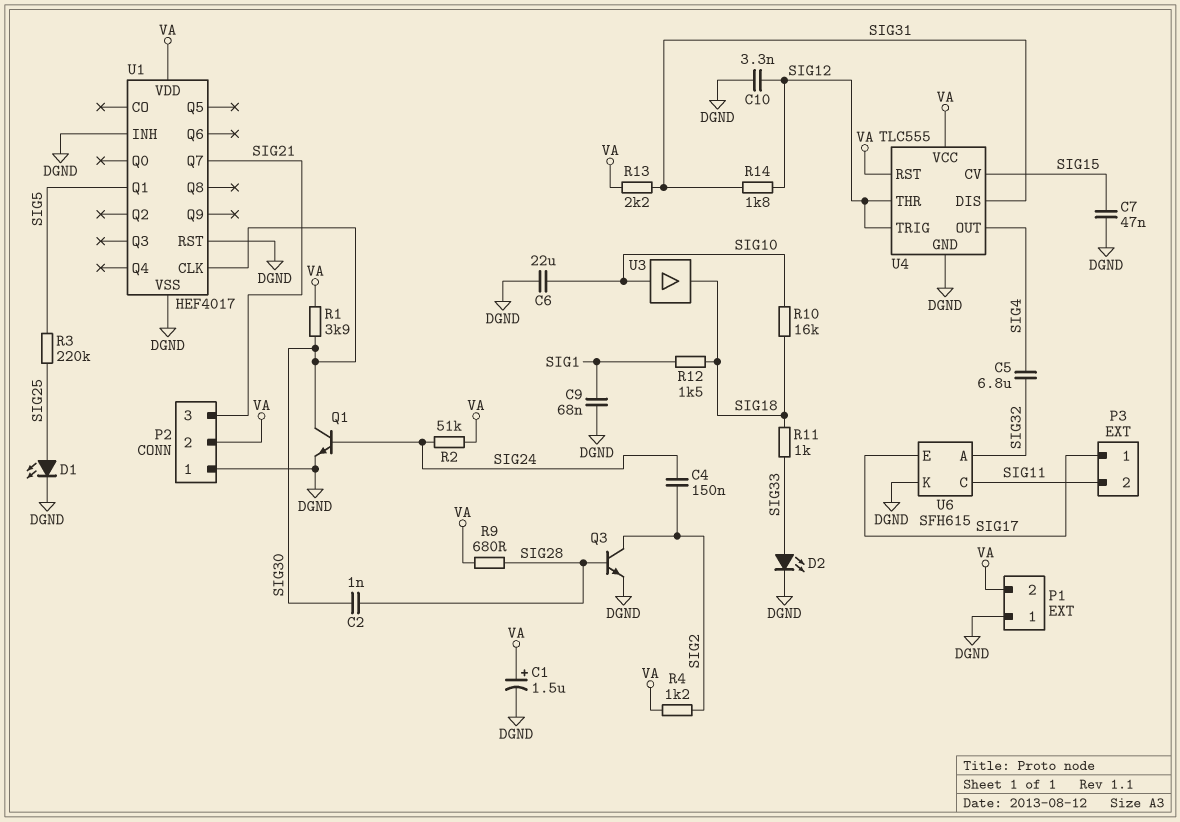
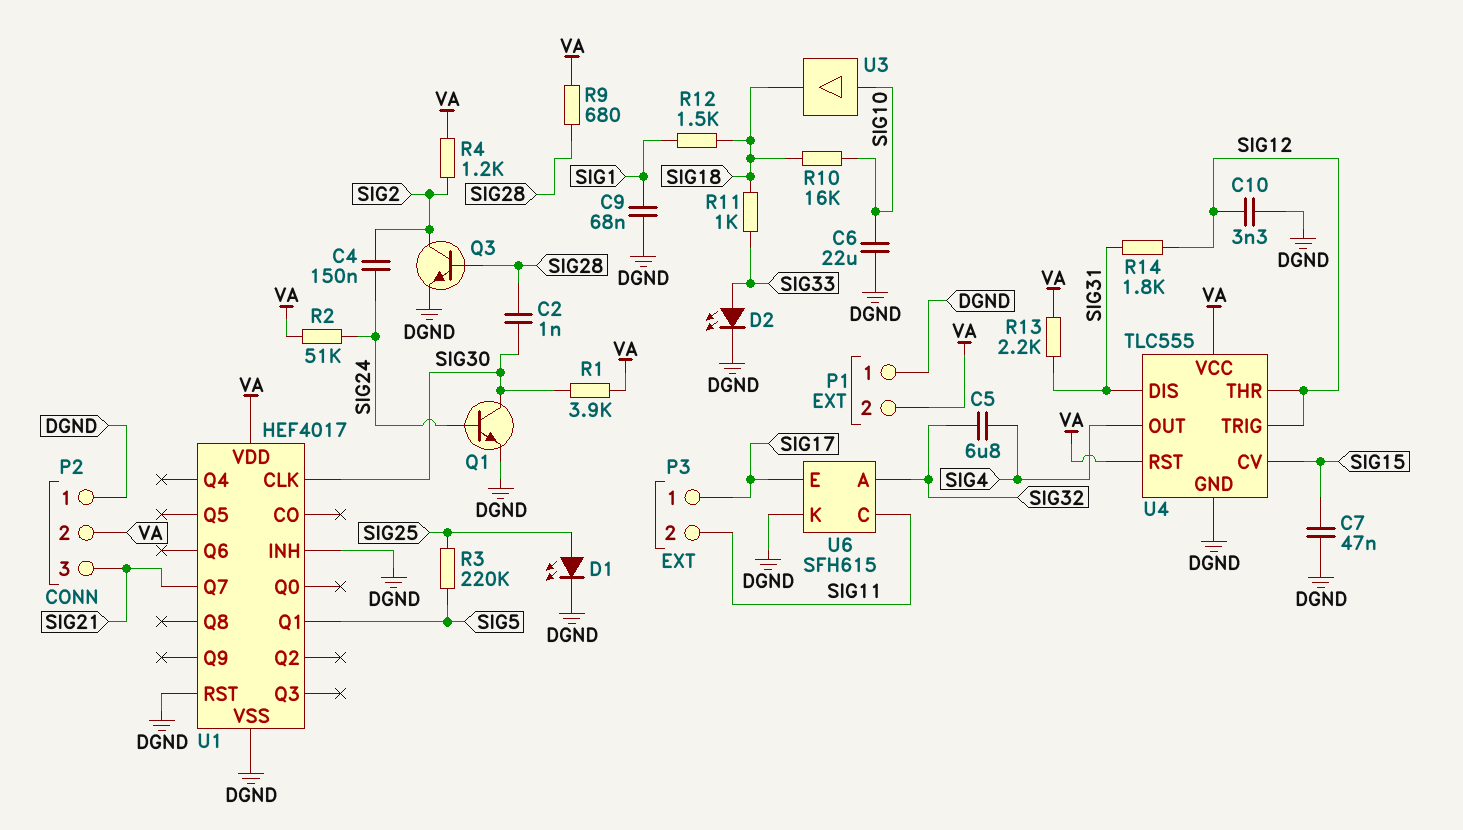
C1: 1.5uF (plus VA, minus DGND) -> none

